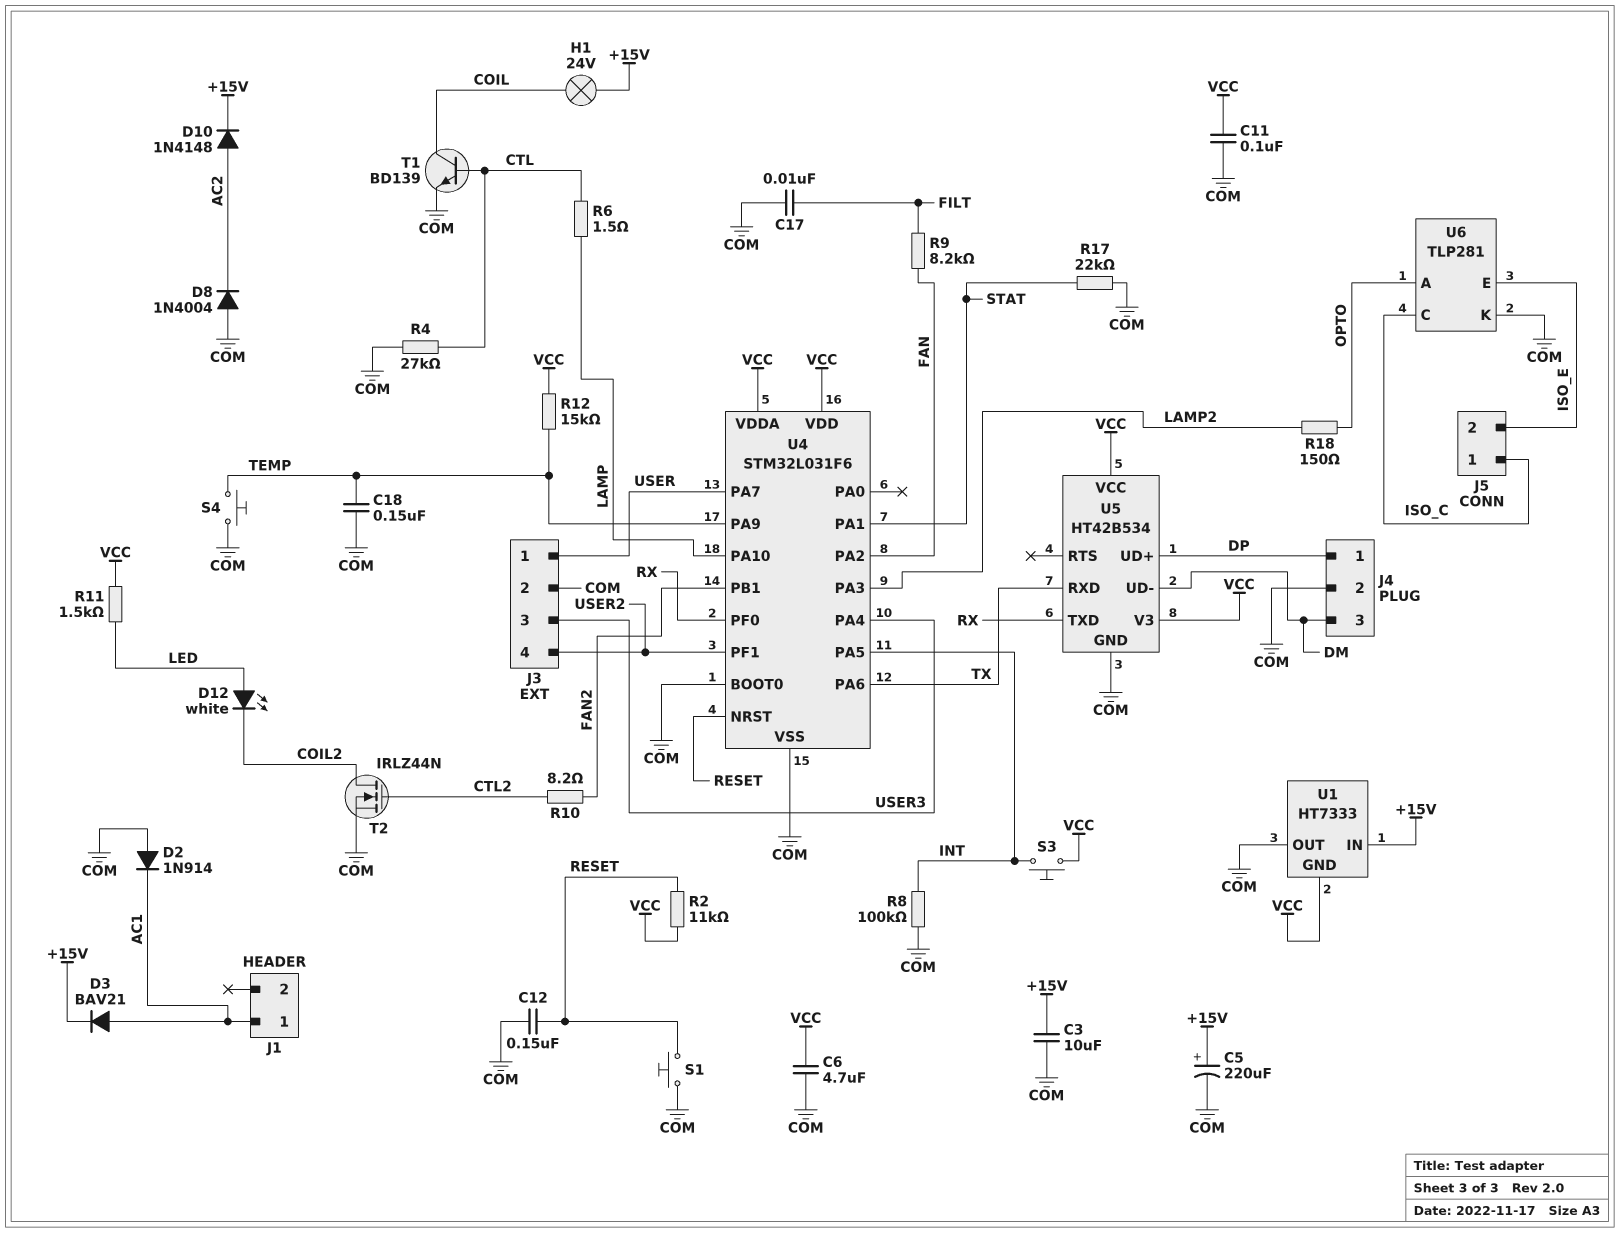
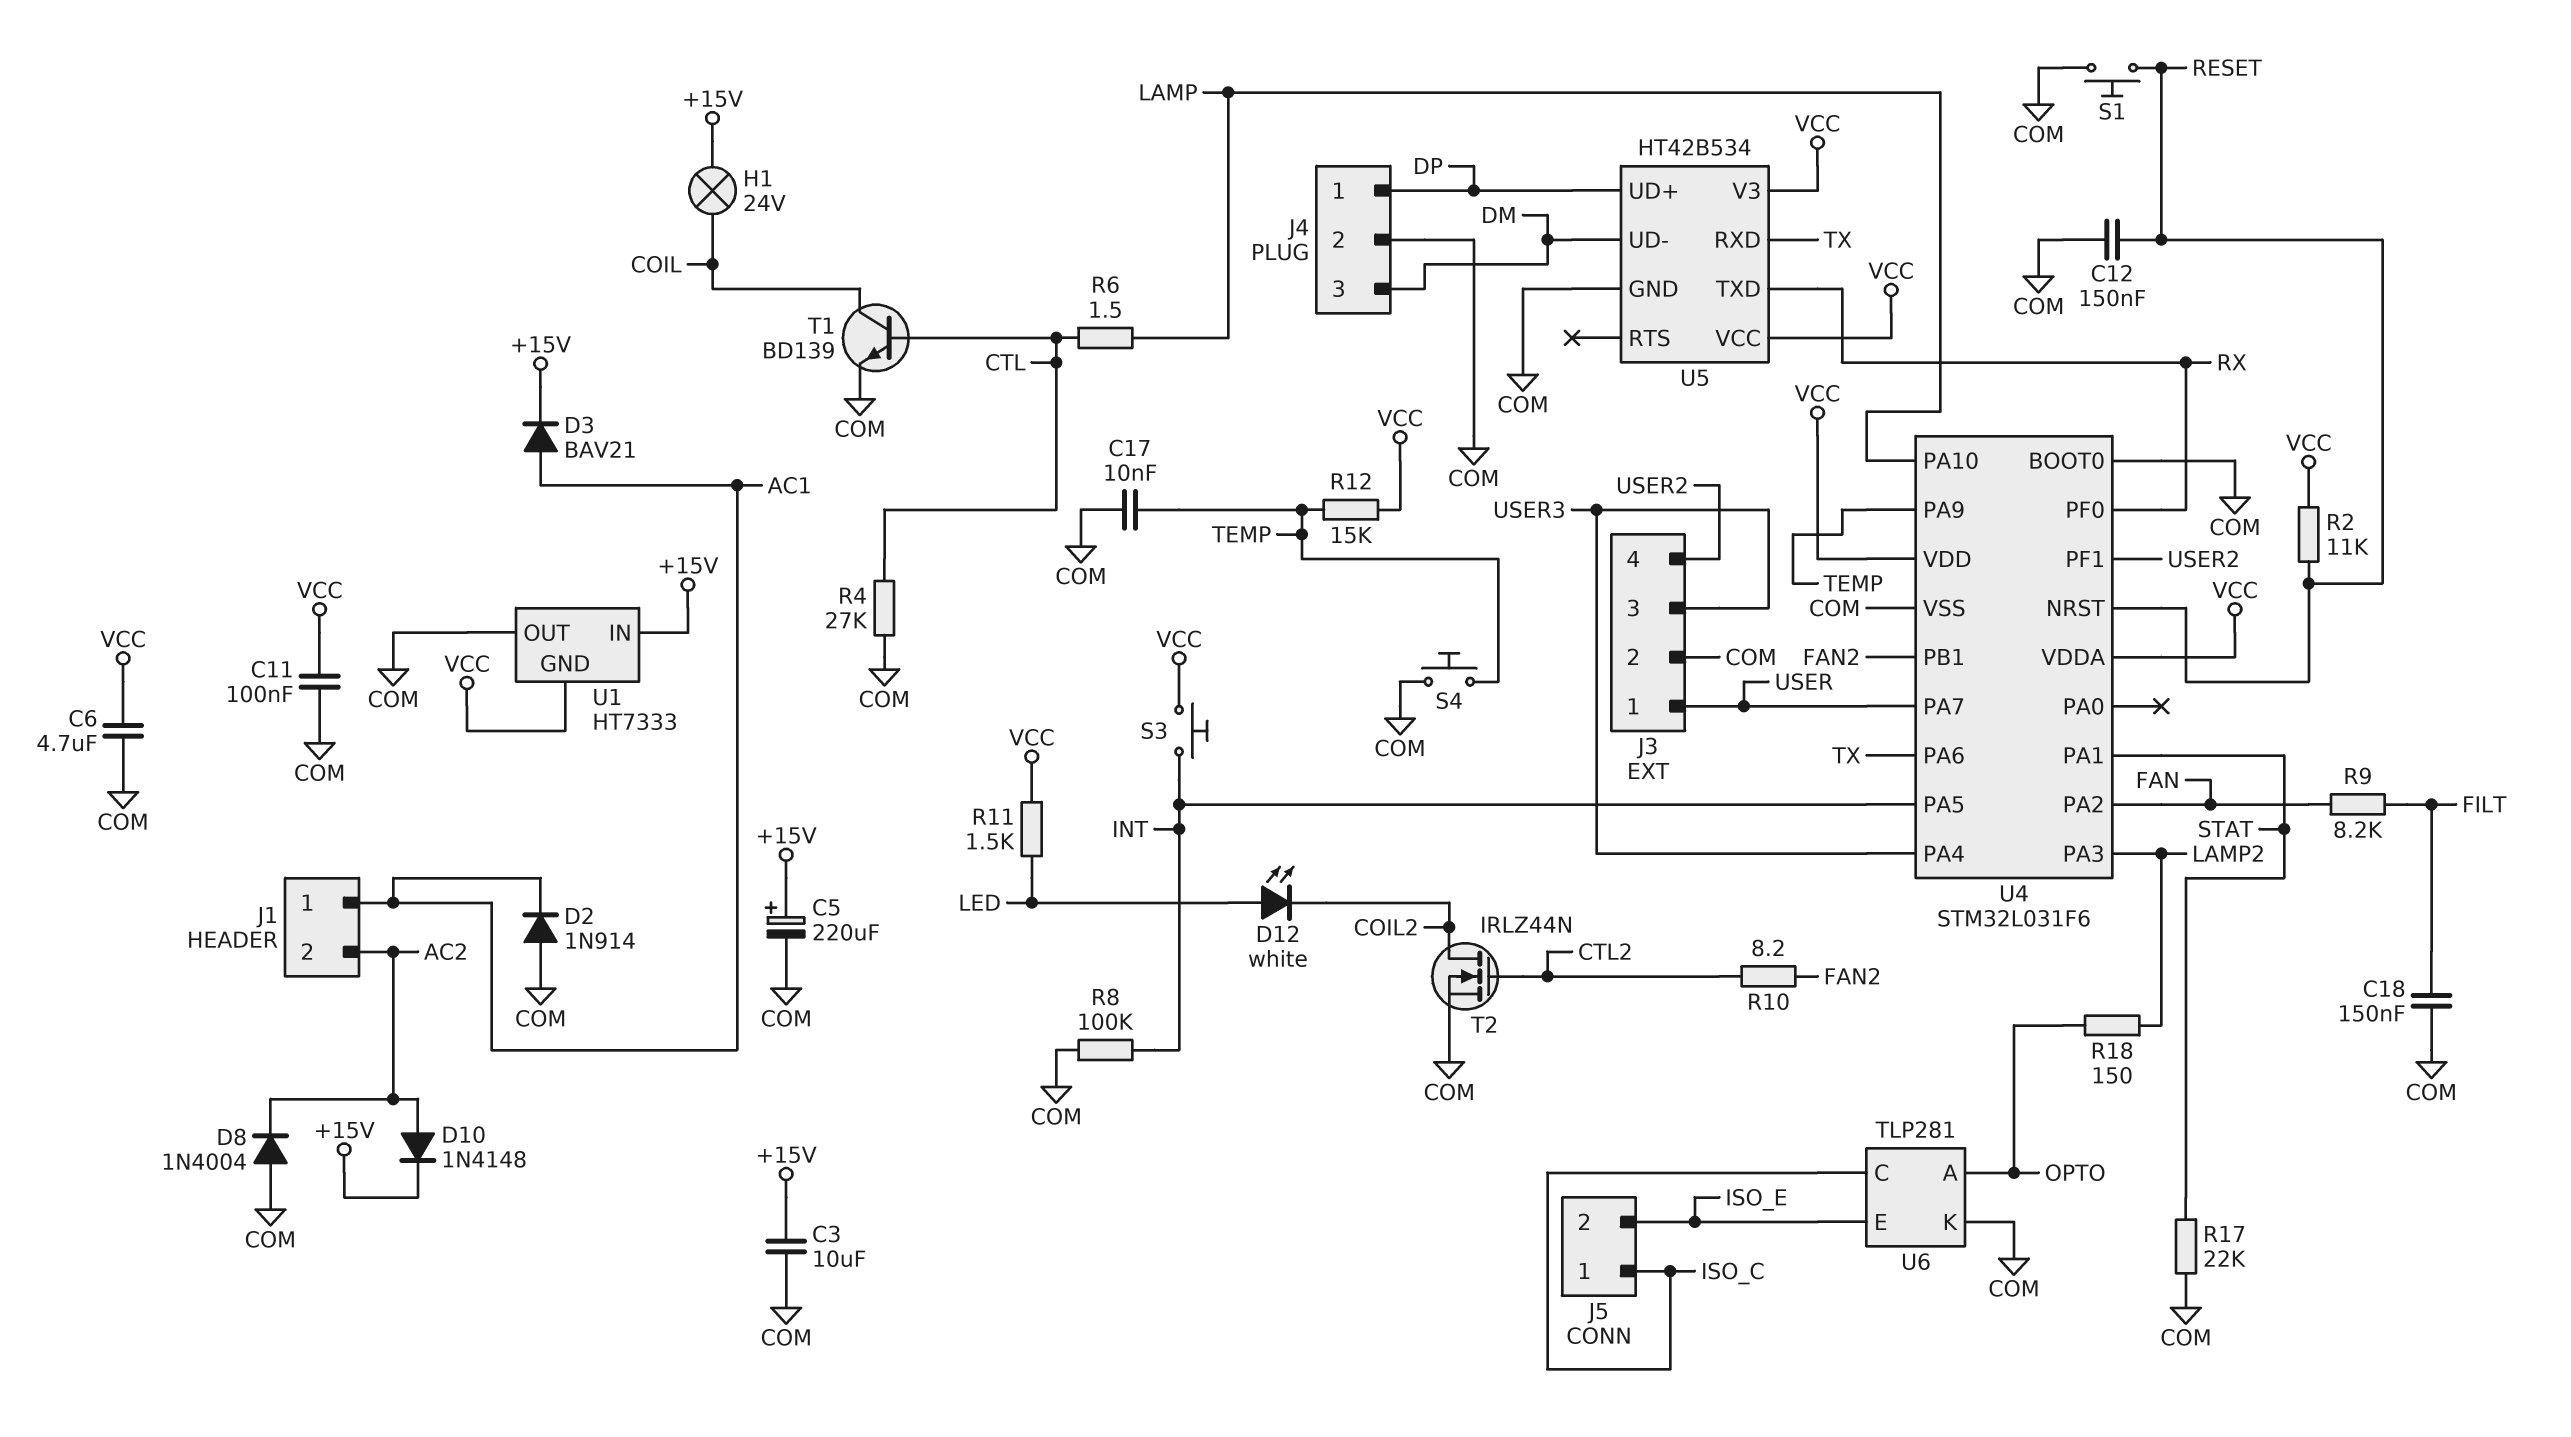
C17: 10nF (COM, FILT) -> 10nF (COM, TEMP)
C18: 150nF (COM, TEMP) -> 150nF (COM, FILT)
J1 pin 2: none -> AC2

